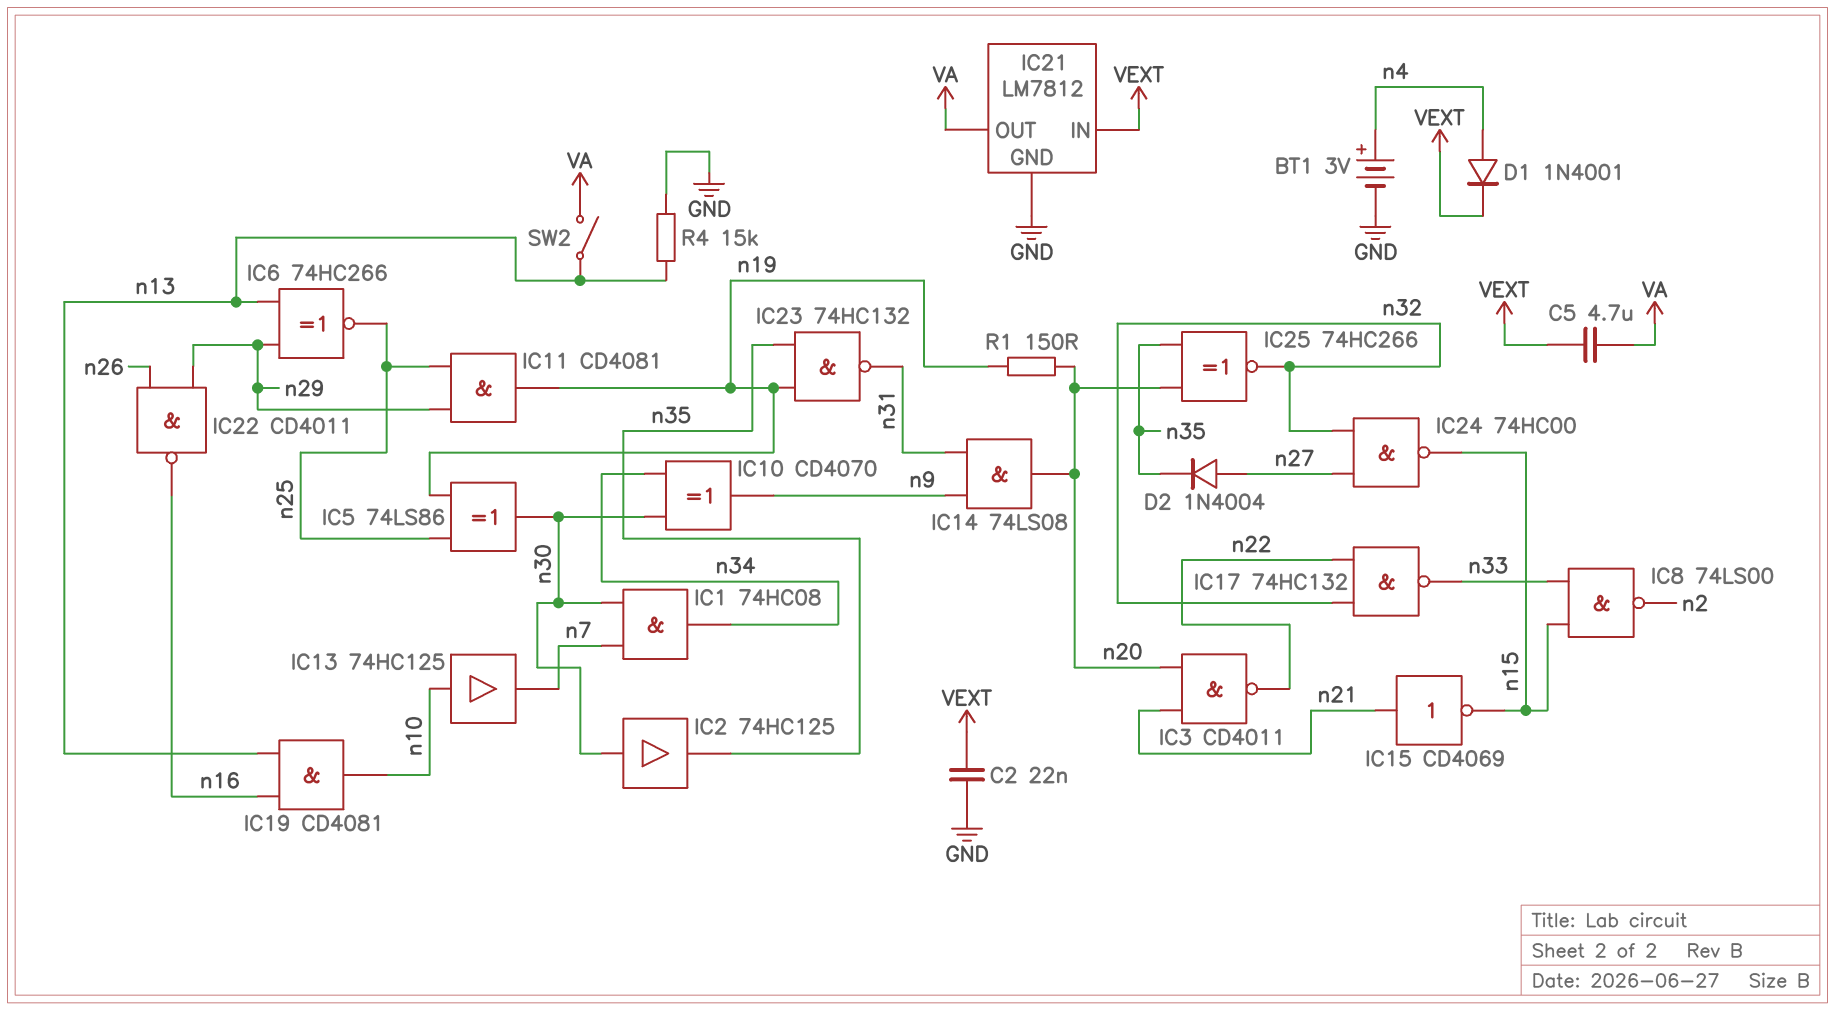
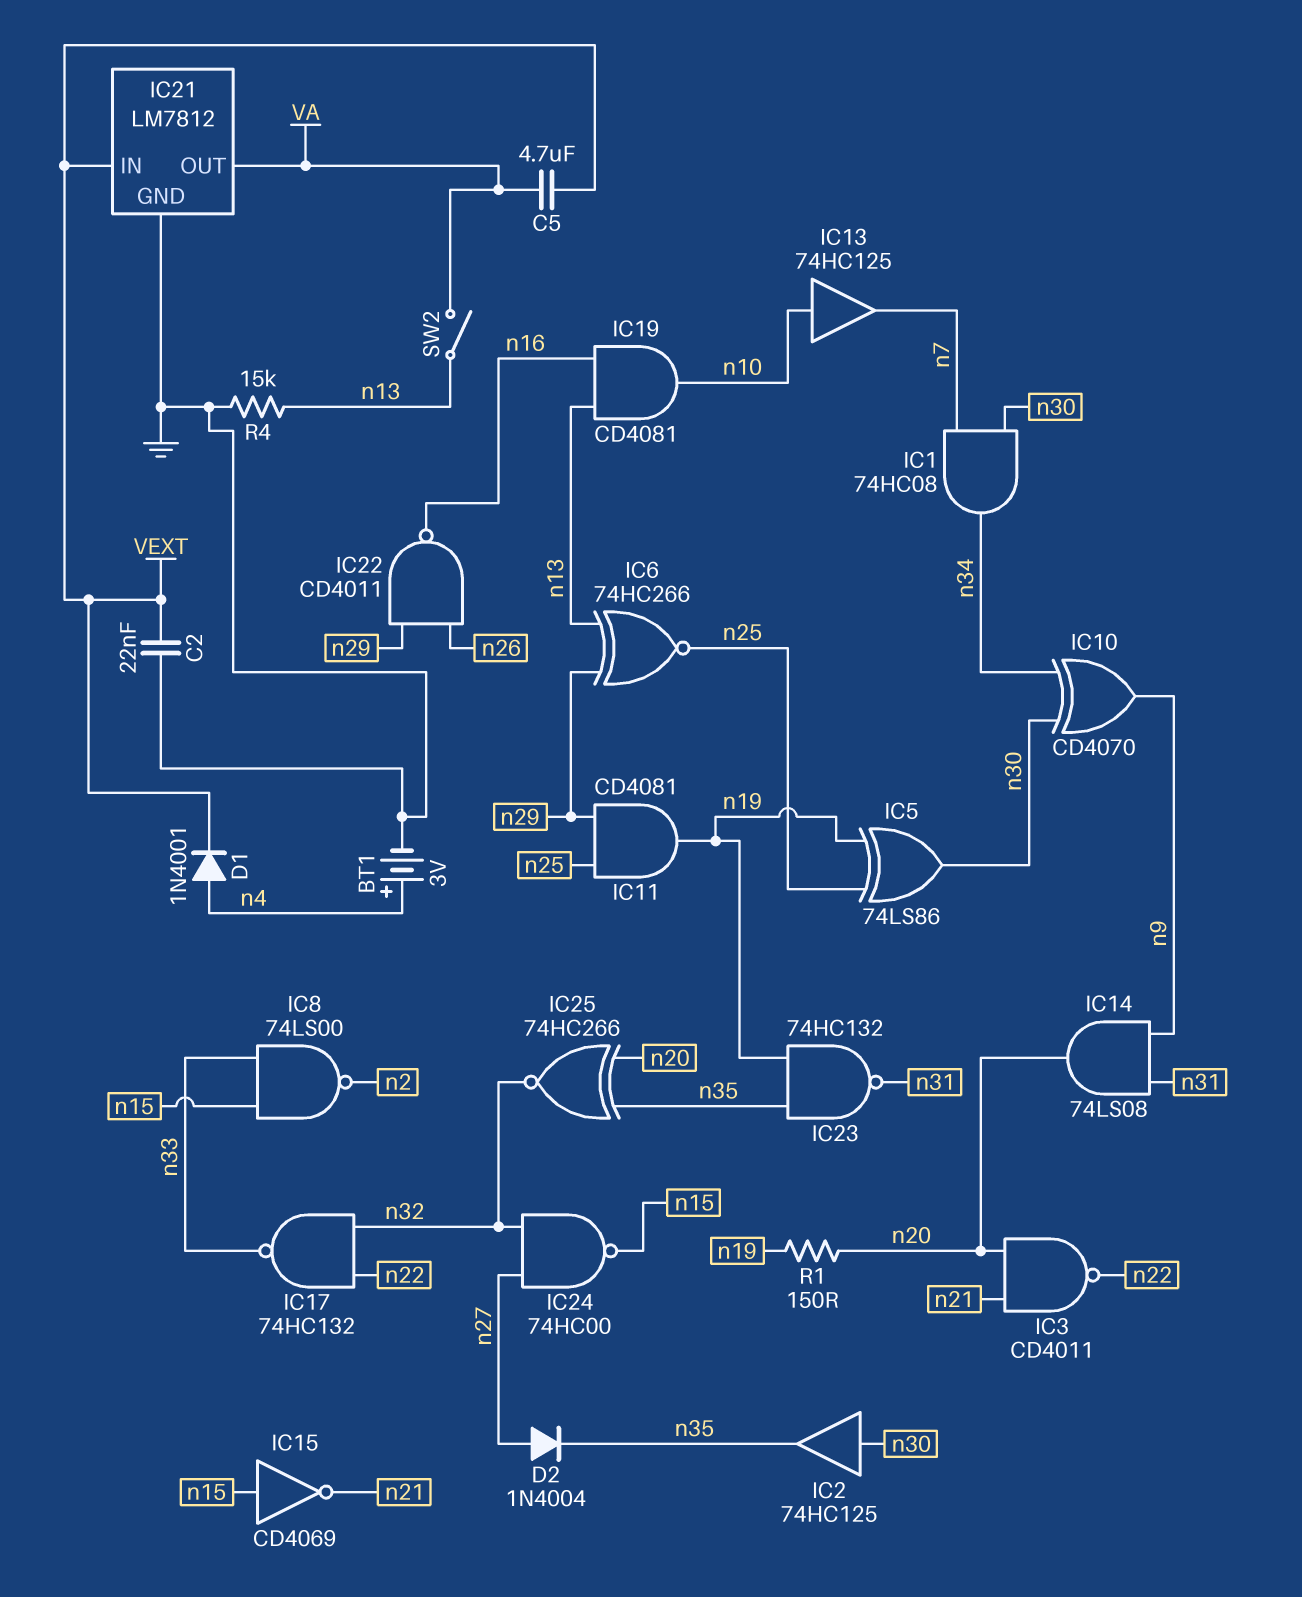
IC15: NOT CD4069 (in n21, out n15) -> NOT CD4069 (in n15, out n21)

